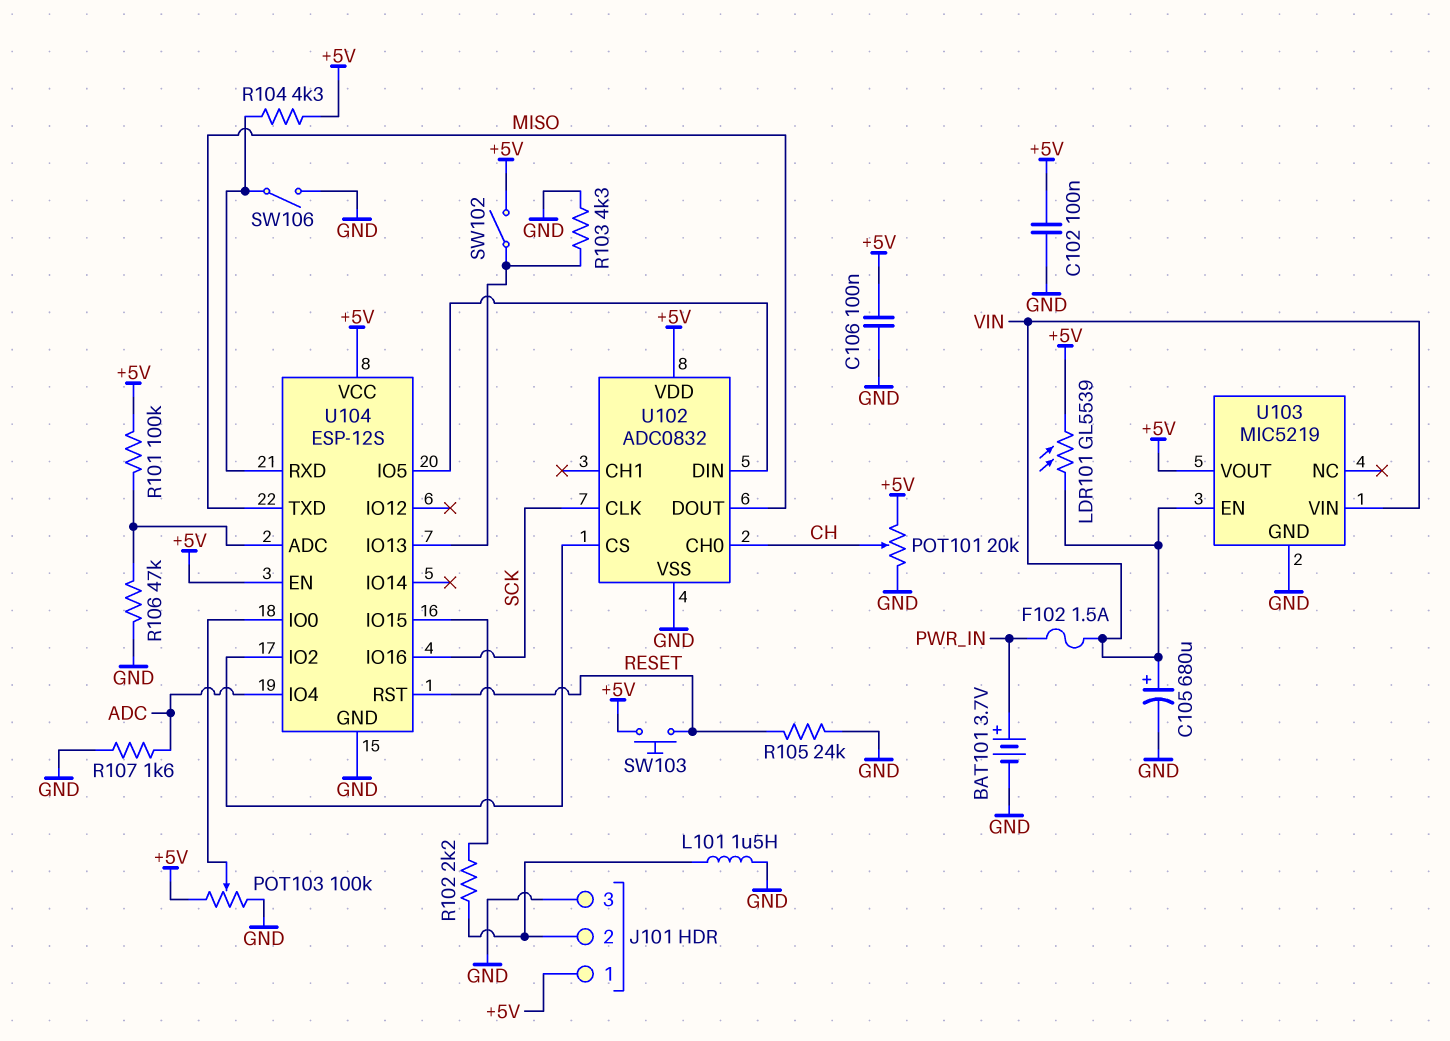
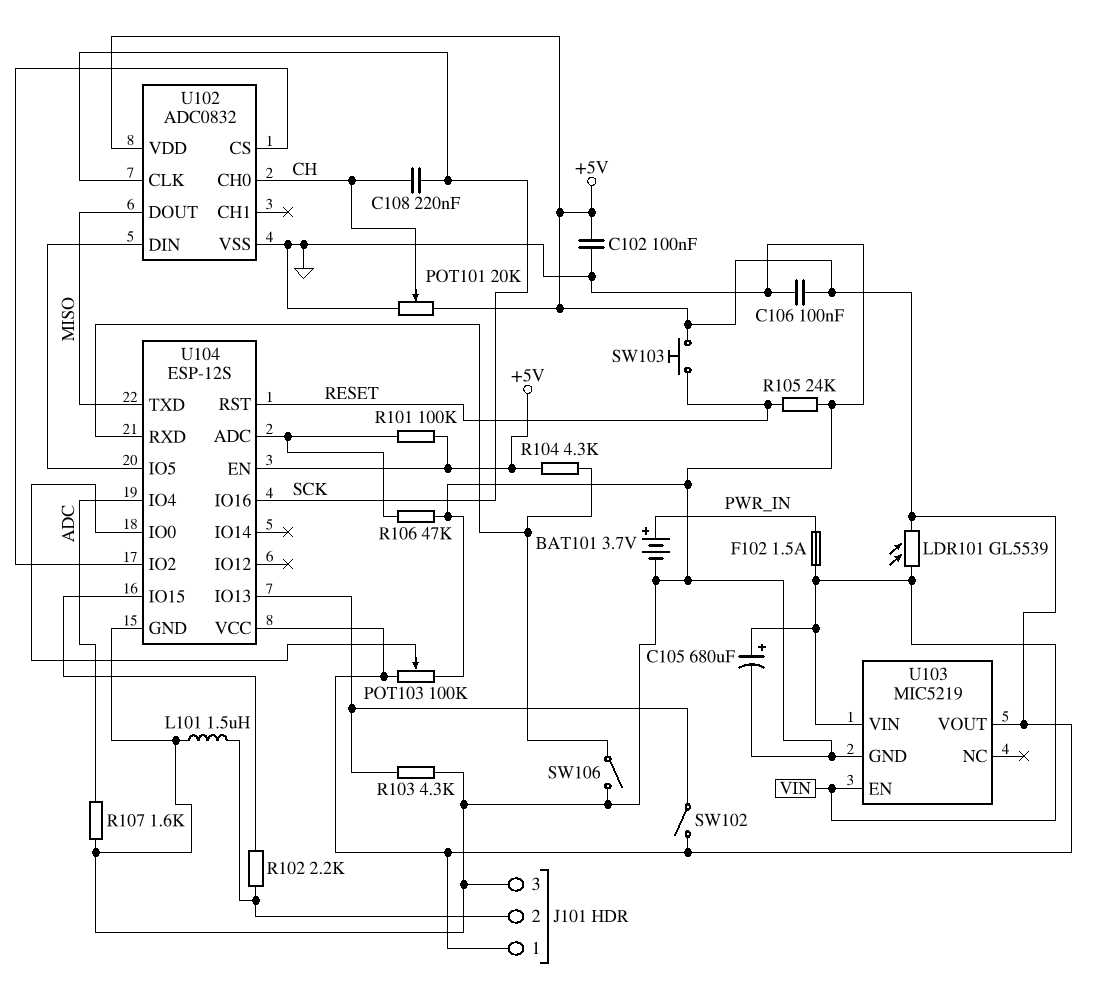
C108: none -> 220nF (CH, SCK)

